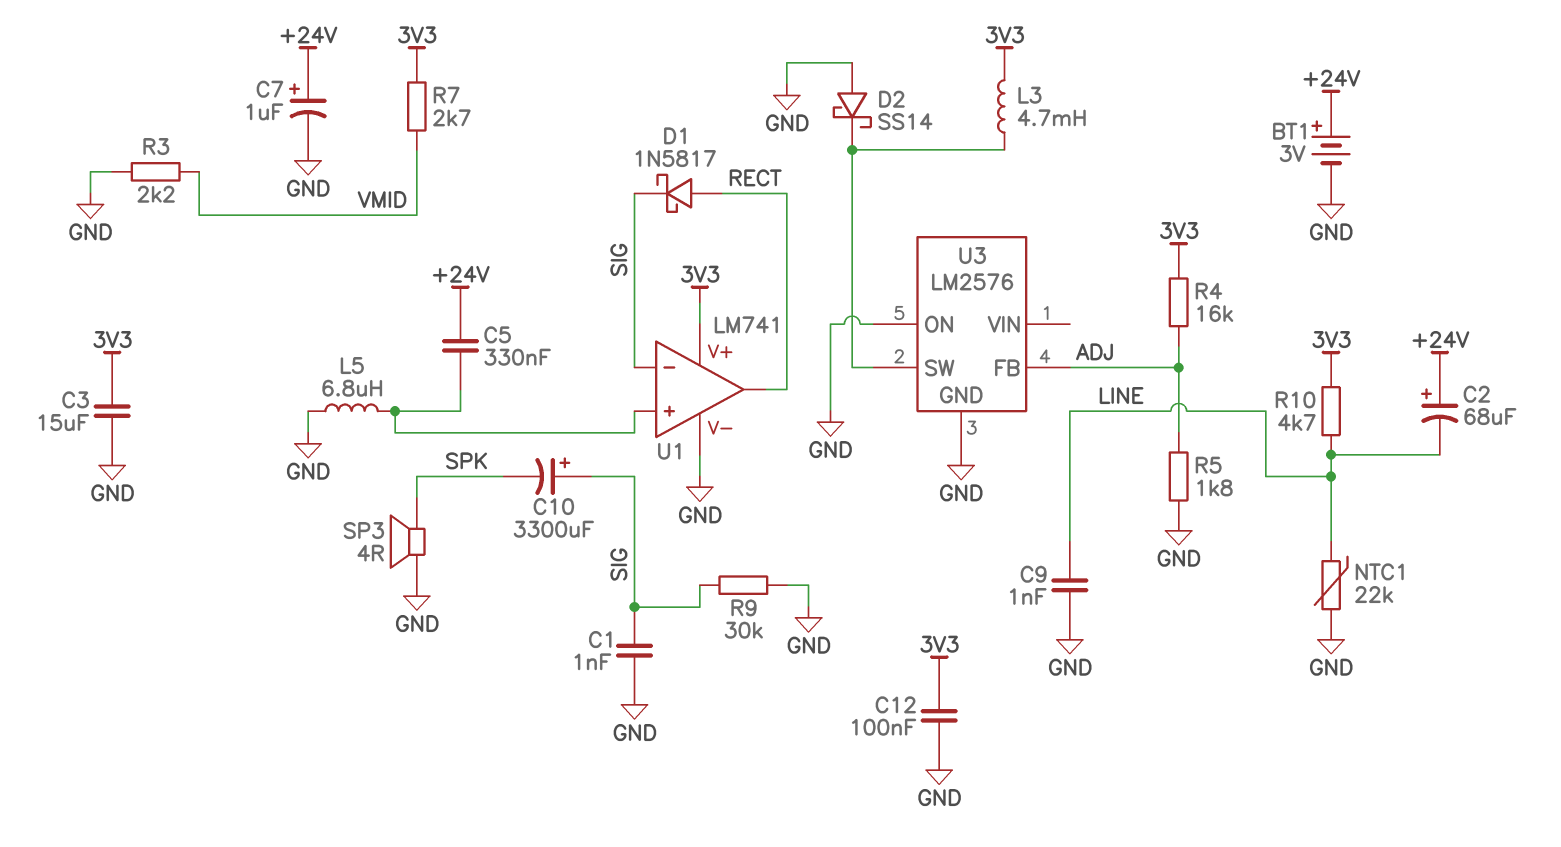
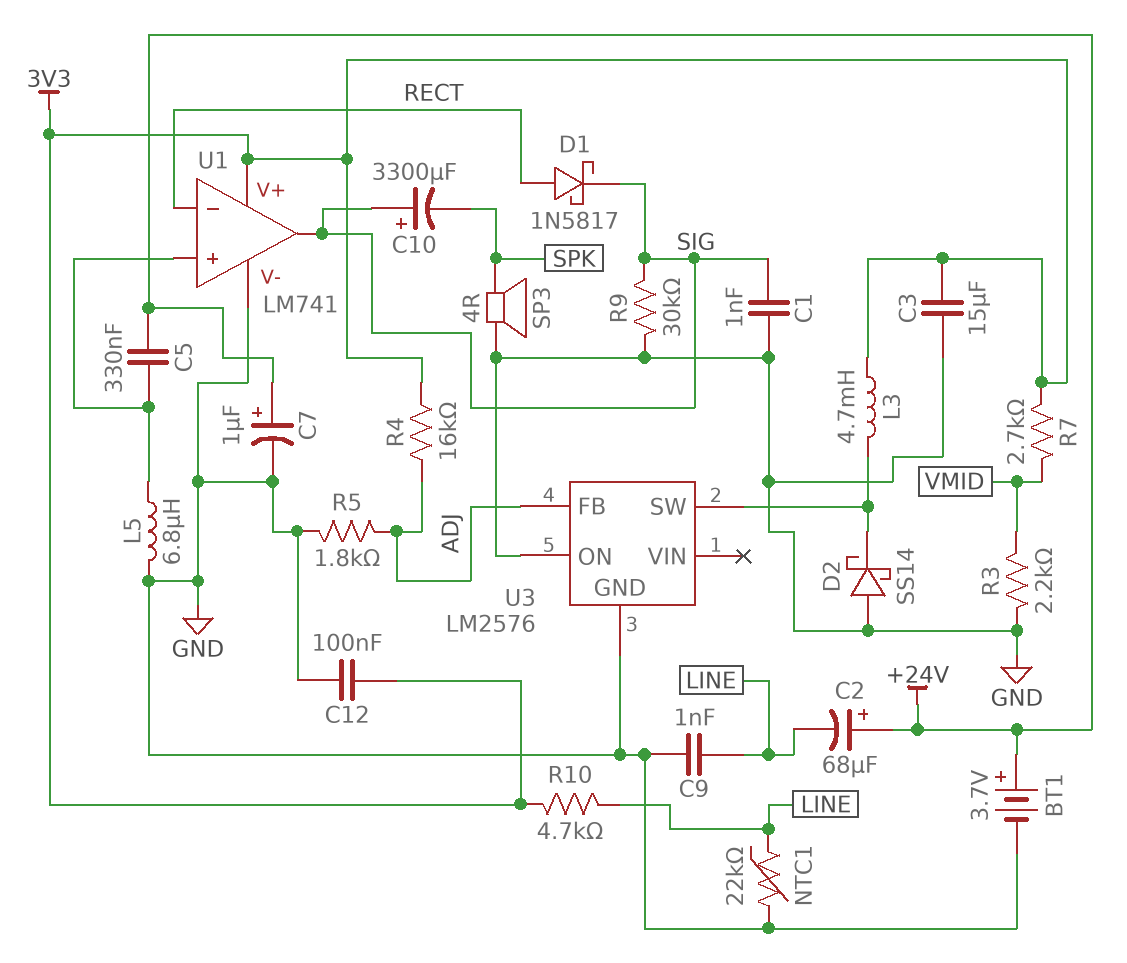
BT1: 3V (plus +24V, minus GND) -> 3.7V (plus +24V, minus GND)
U1 pin in-: SIG -> RECT
U1 pin out: RECT -> SIG

